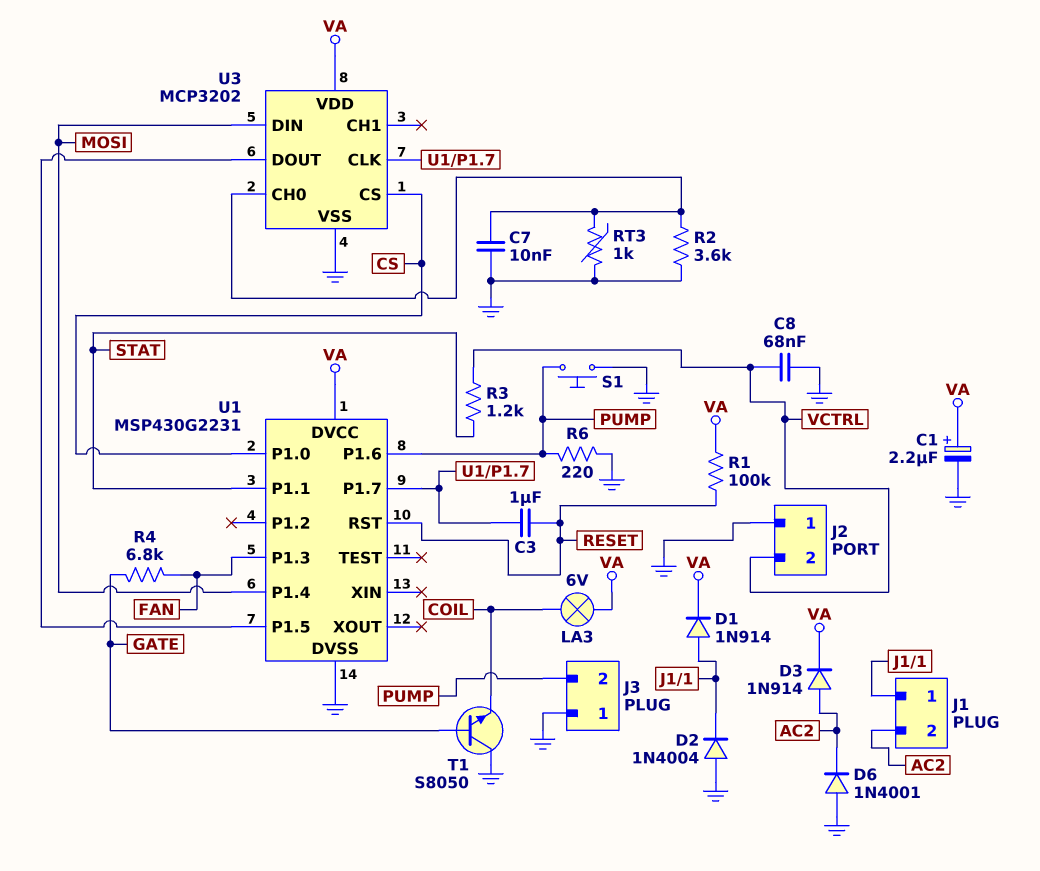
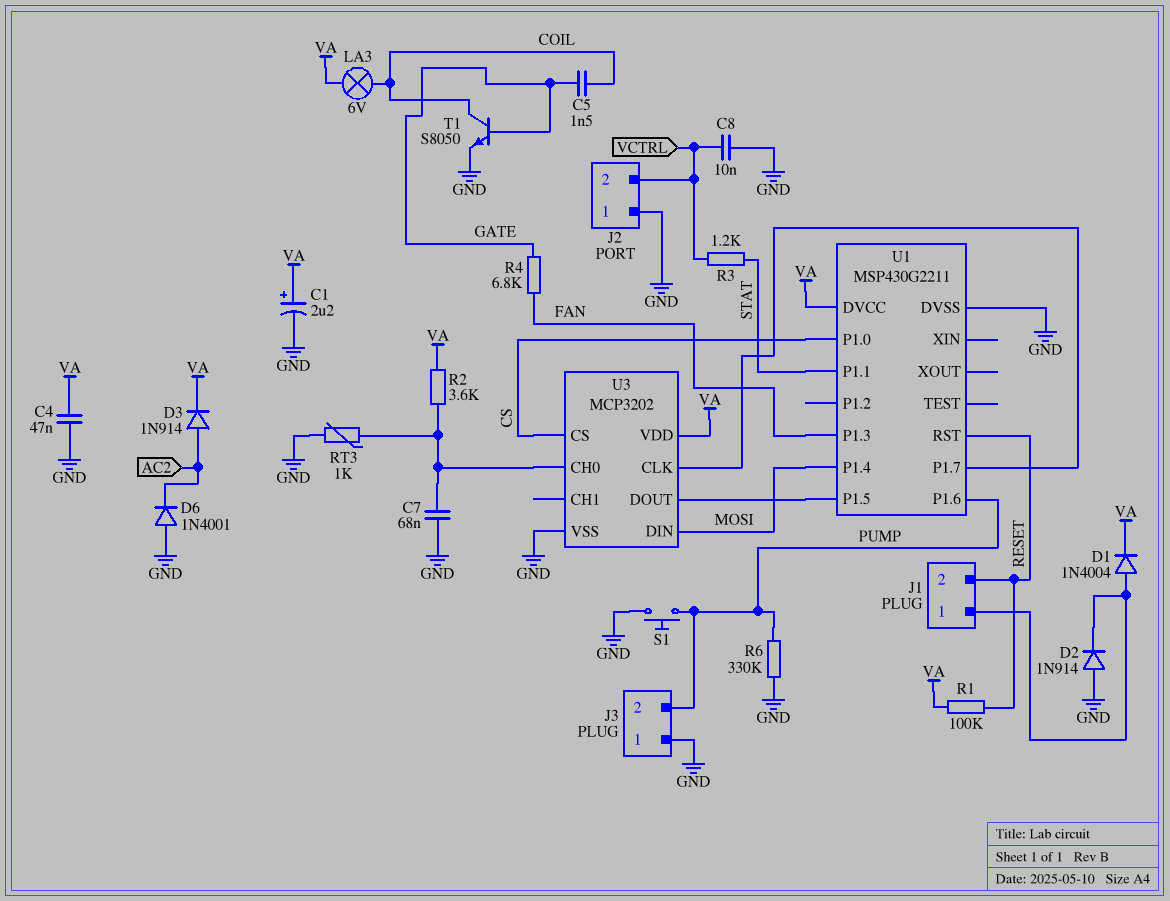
C3: 1uF (RESET, U1/P1.7) -> none
C4: none -> 47nF (GND, VA)
C5: none -> 1.5nF (COIL, GATE)
C7: 10nF (GND, U3/CH0) -> 68nF (GND, U3/CH0)
C8: 68nF (GND, VCTRL) -> 10nF (GND, VCTRL)
D1: diode 1N914 (A J1/1, K VA) -> diode 1N4004 (A J1/1, K VA)
D2: diode 1N4004 (A GND, K J1/1) -> diode 1N914 (A GND, K J1/1)
J1 pin 2: AC2 -> RESET
R2: 3.6k (GND, U3/CH0) -> 3.6k (U3/CH0, VA)
R6: 220 (GND, PUMP) -> 330k (GND, PUMP)
T1: NPN S8050 (B GATE, C GND, E COIL) -> NPN S8050 (B GATE, C COIL, E GND)
U1: MSP430G2231 -> MSP430G2211

